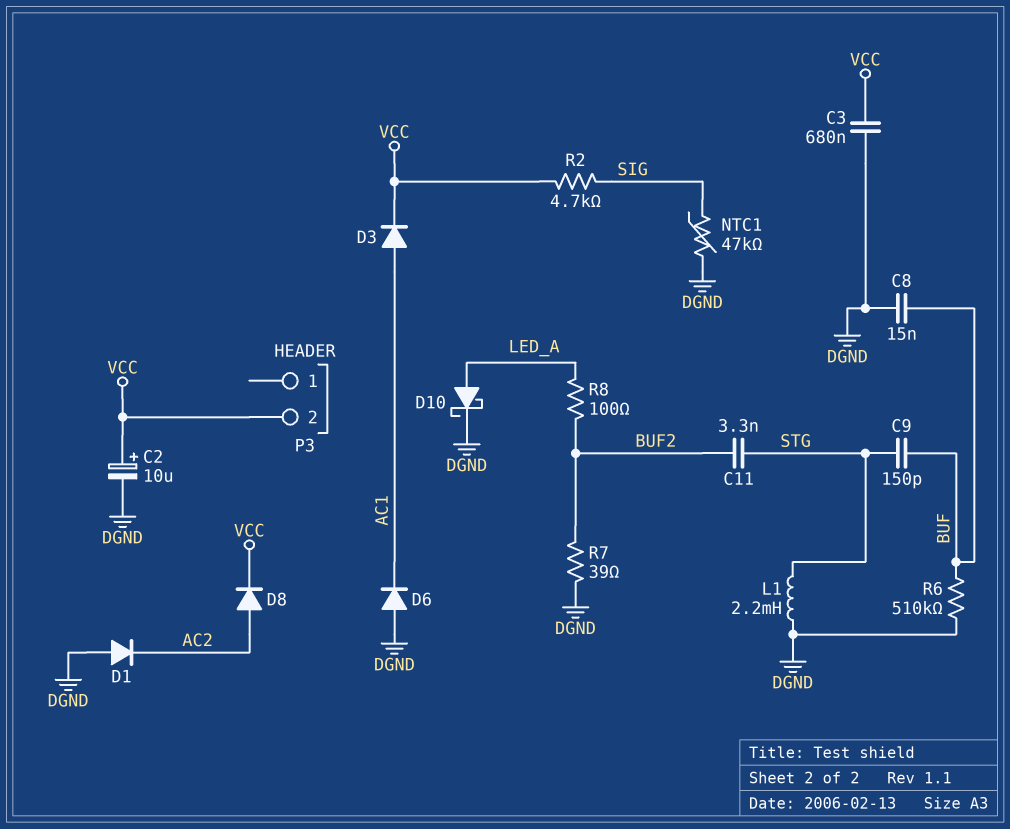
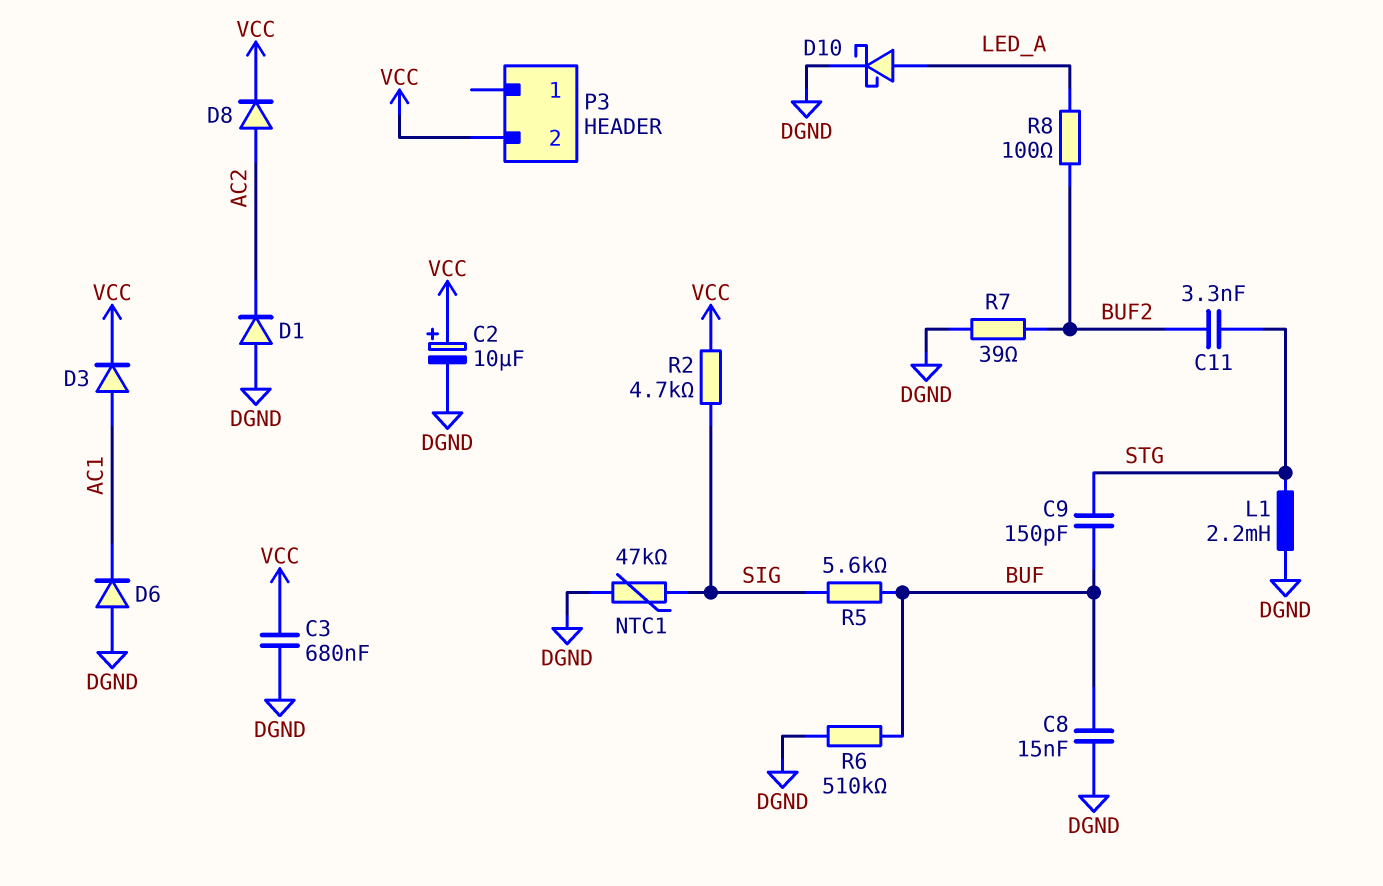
R5: none -> 5.6k (BUF, SIG)

